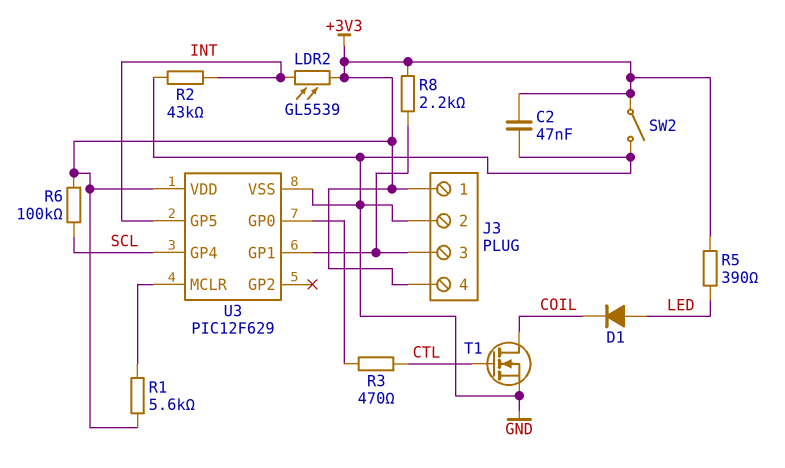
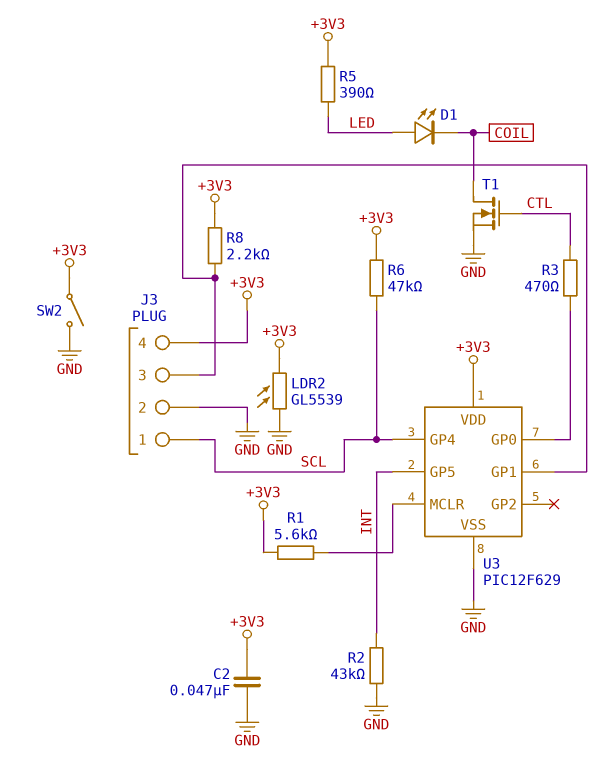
D1: diode (A LED, K COIL) -> LED (A LED, K COIL)
J3 pin 1: +3V3 -> SCL
LDR2: GL5539 (+3V3, INT) -> GL5539 (+3V3, GND)
R6: 100k (+3V3, SCL) -> 47k (+3V3, SCL)

